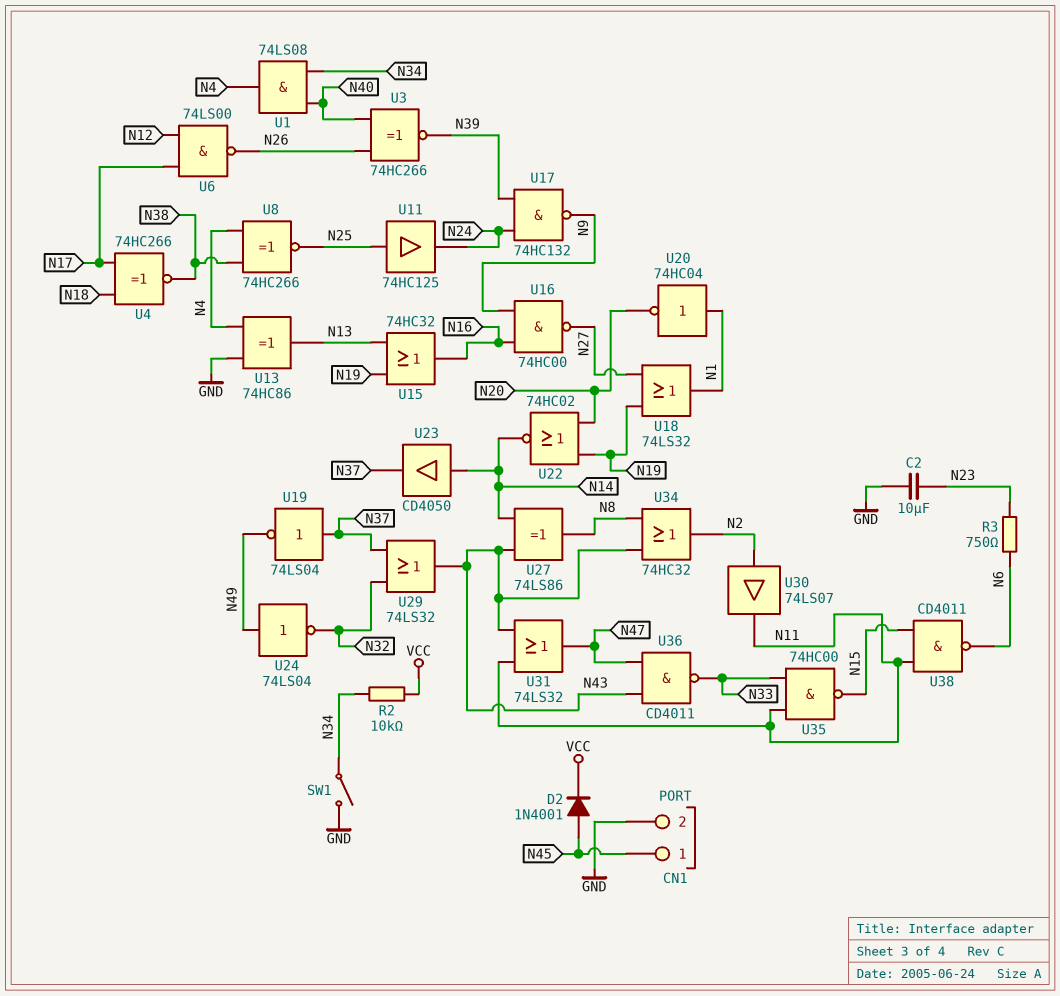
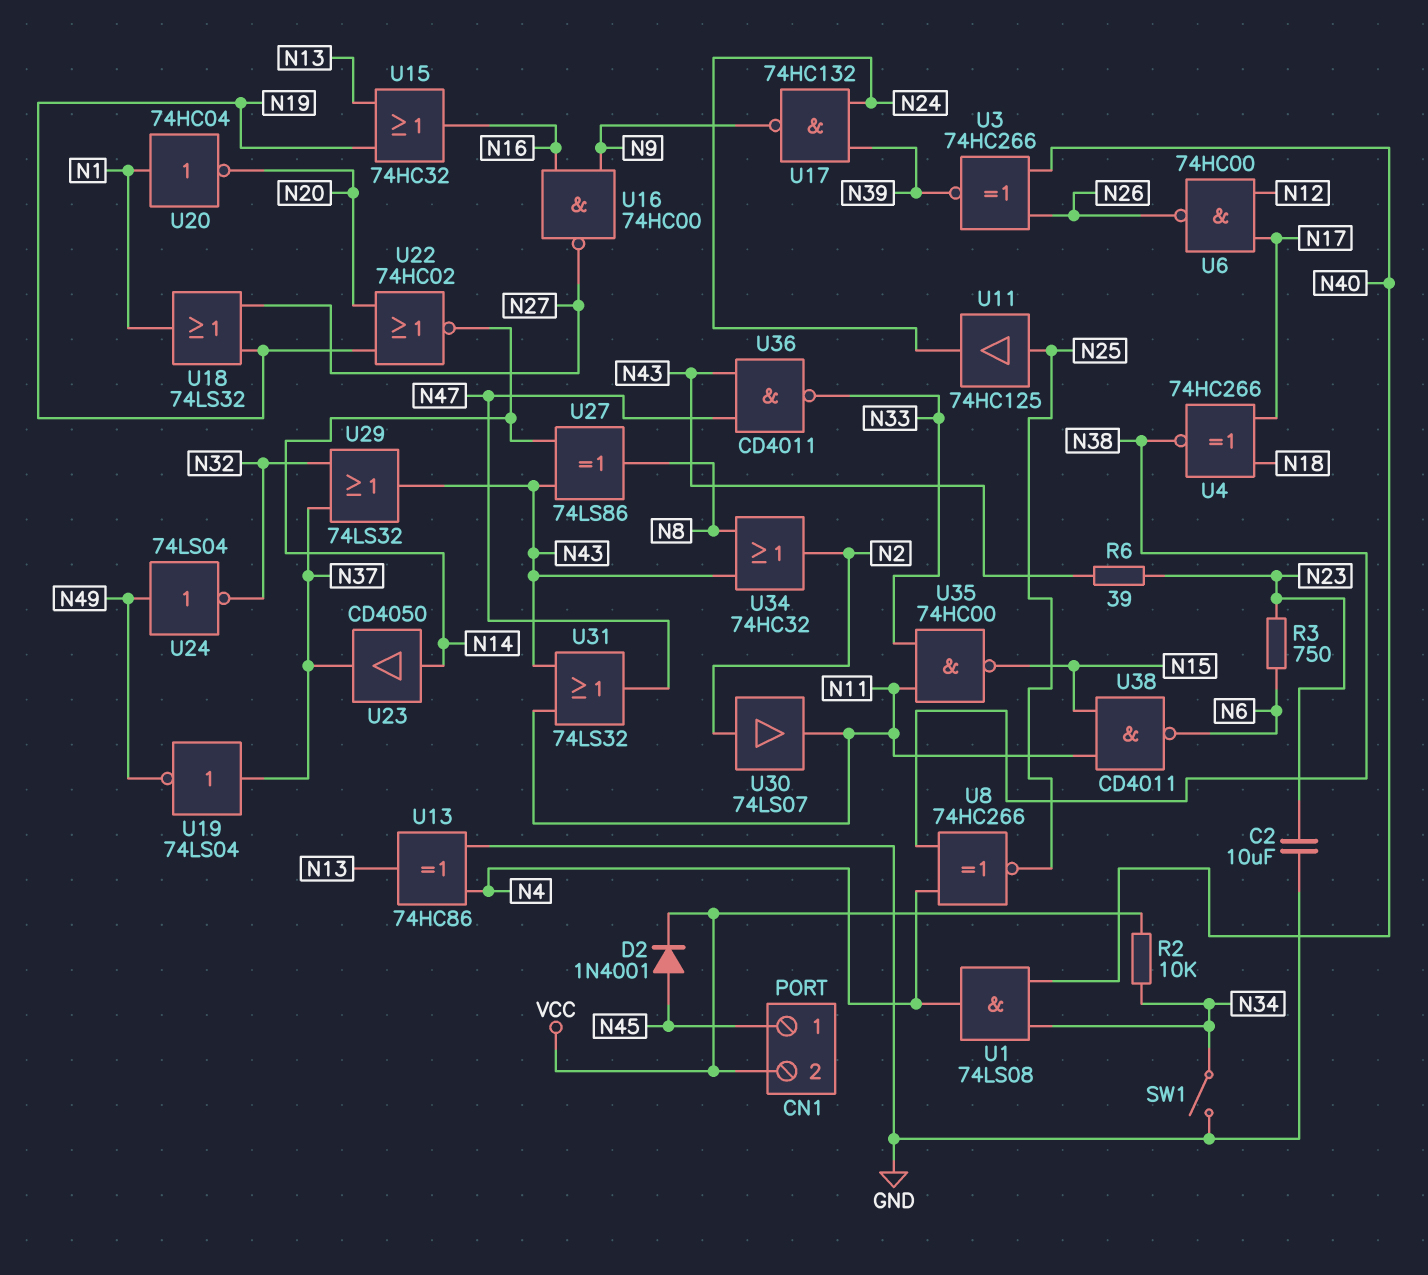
CN1 pin 2: GND -> VCC
R6: none -> 39 (N23, N43)
U6: NAND 74LS00 (in N12, in N17, out N26) -> NAND 74HC00 (in N12, in N17, out N26)

